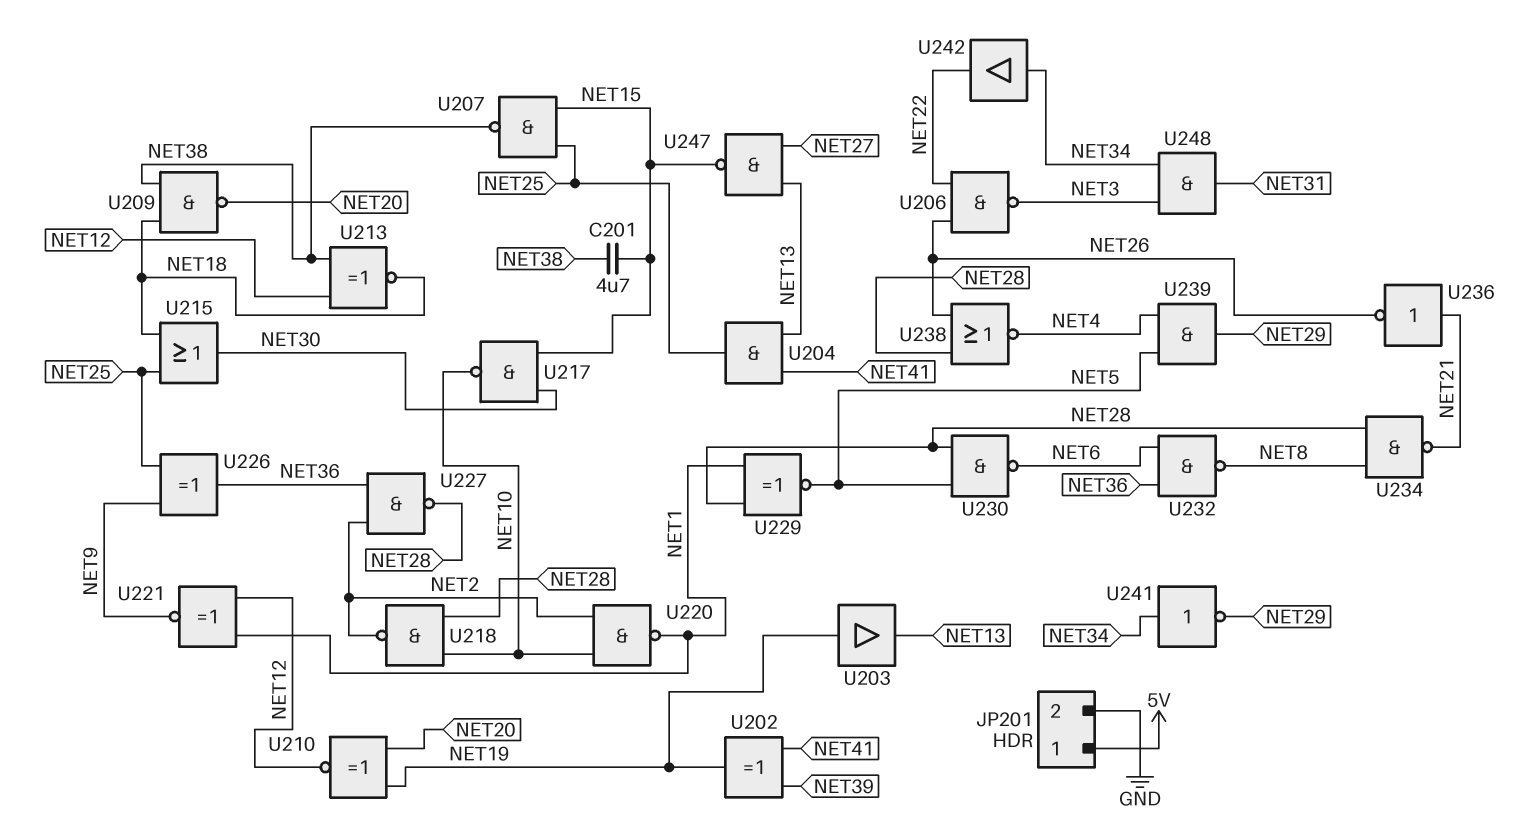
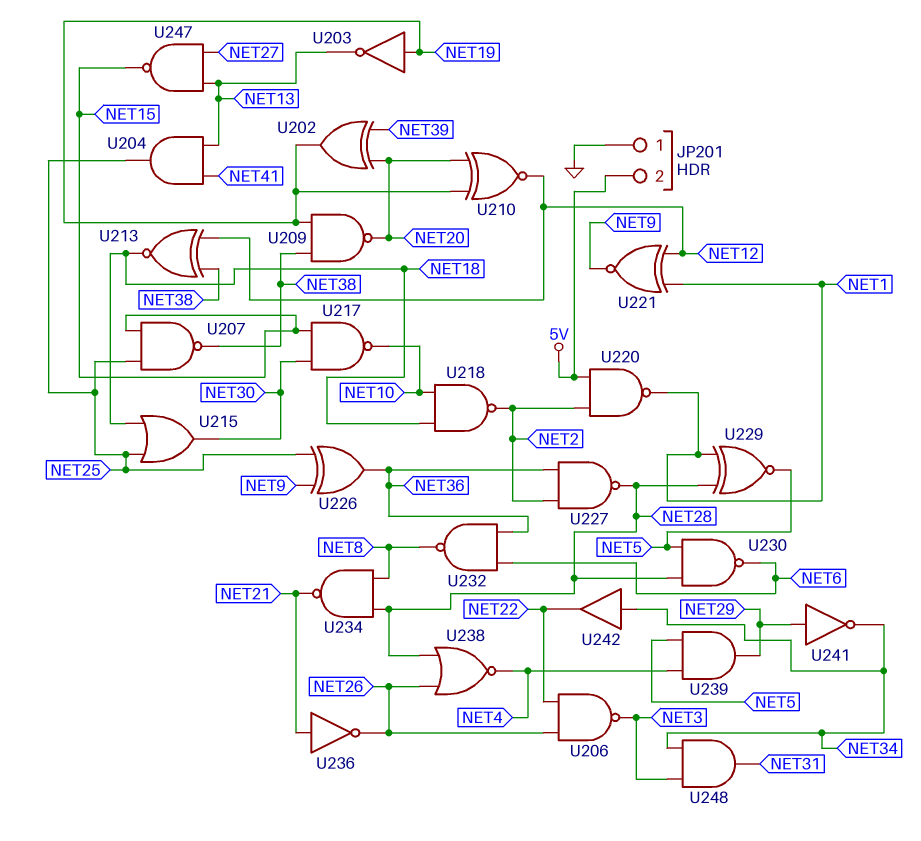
C201: 4.7uF (NET15, NET38) -> none
JP201 pin 1: 5V -> GND
JP201 pin 2: GND -> 5V
U202: XOR (in NET39, in NET41, out NET19) -> XOR (in NET20, in NET39, out NET19)
U203: buffer (in NET19, out NET13) -> NOT (in NET19, out NET13)
U209: NAND (in NET18, in NET38, out NET20) -> NAND (in NET19, in NET38, out NET20)
U218: NAND (in NET10, in NET28, out NET2) -> NAND (in NET10, in NET18, out NET2)
U220: NAND (in NET2, in NET10, out NET1) -> NAND (in 5V, in NET2, out NET1)
U241: NOT (in NET34, out NET29) -> NOT (in NET29, out NET34)

